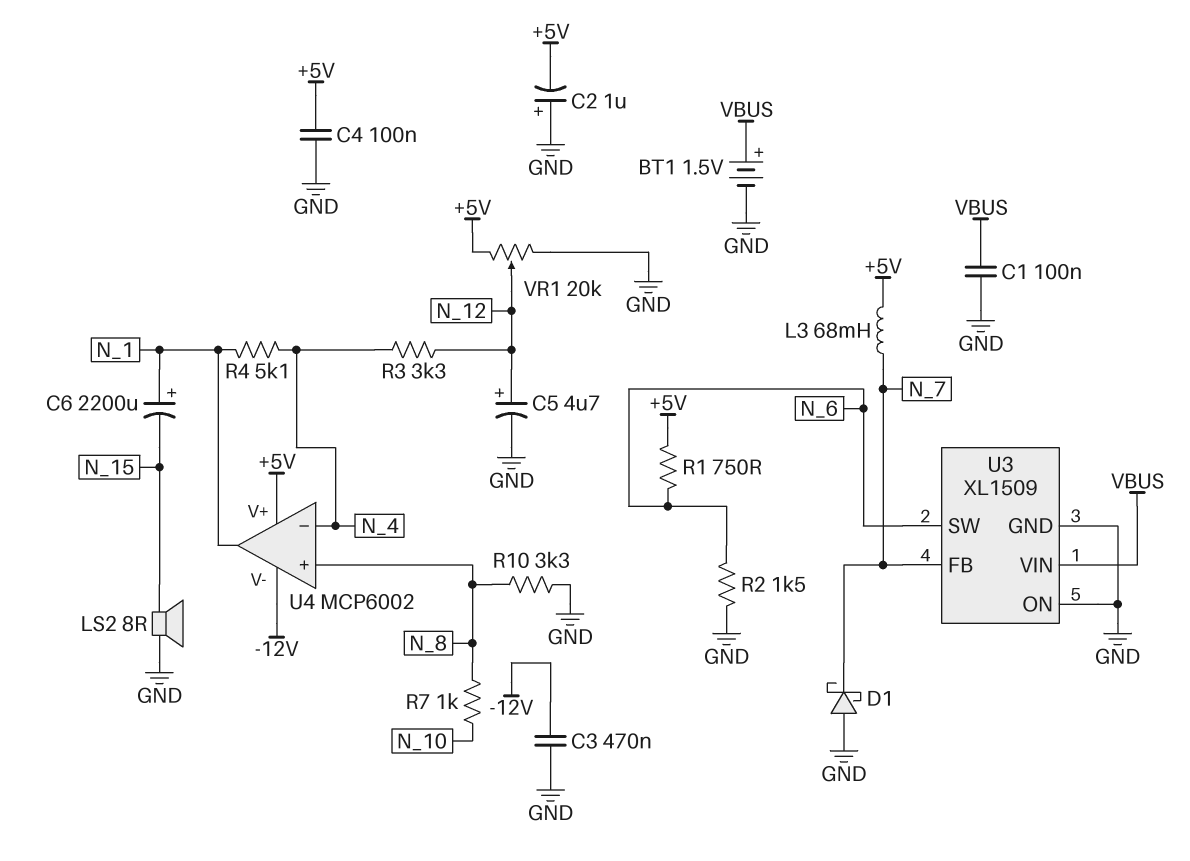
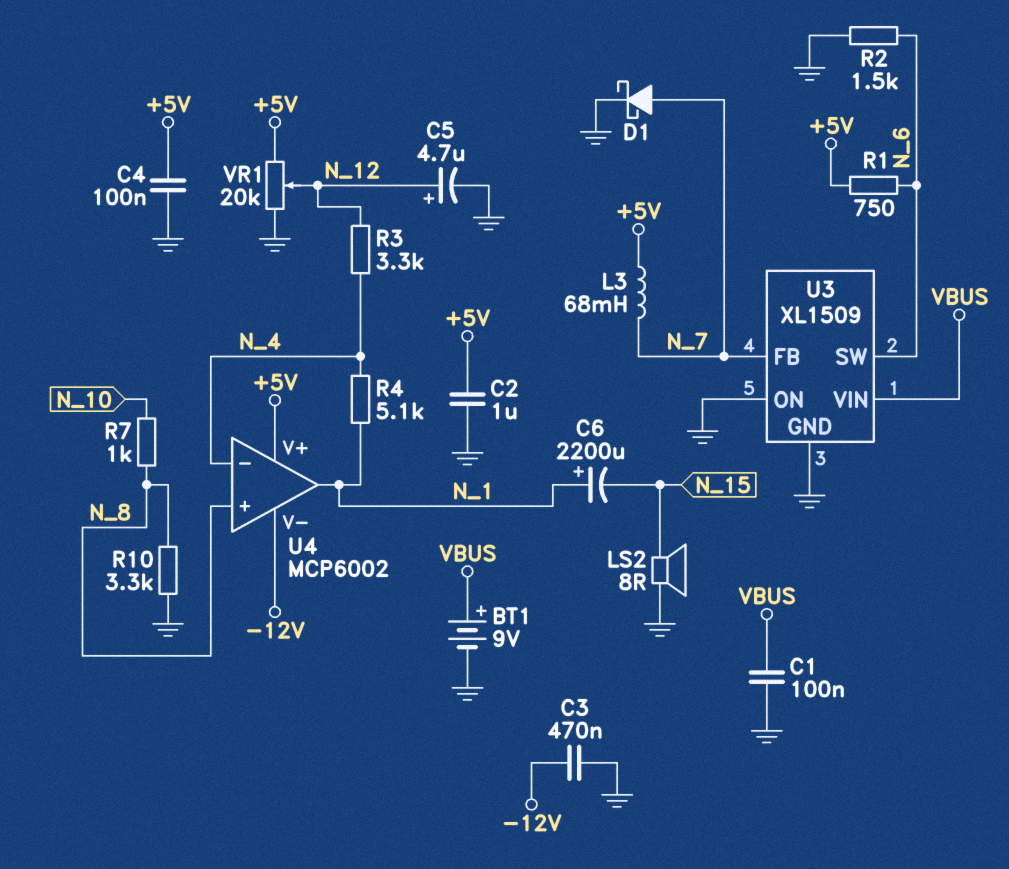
BT1: 1.5V (plus VBUS, minus GND) -> 9V (plus VBUS, minus GND)
C2: 1uF (plus GND, minus +5V) -> 1uF (+5V, GND)
D1: schottky (A GND, K N_7) -> schottky (A N_7, K GND)

